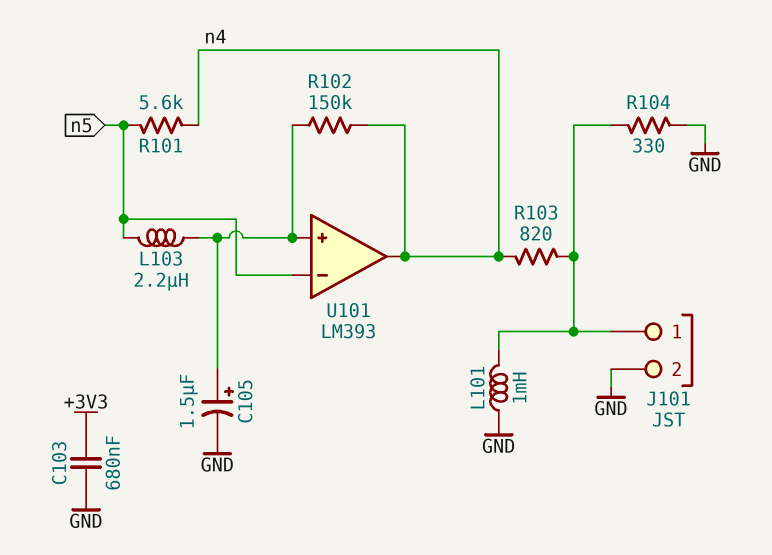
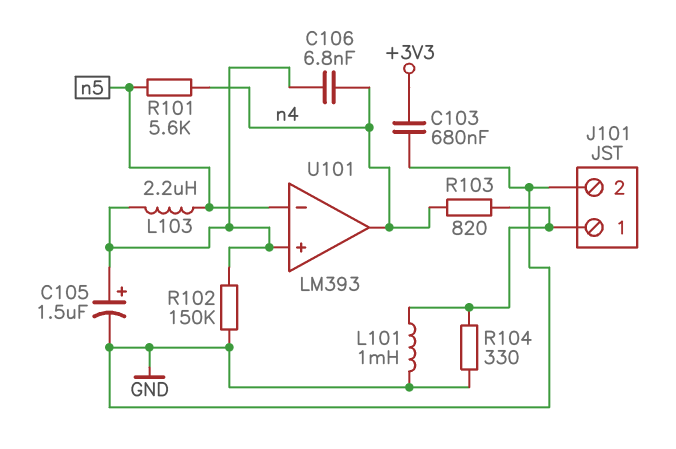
C106: none -> 6.8nF (U101/in+, n4)
R102: 150k (U101/in+, n4) -> 150k (GND, U101/in+)

